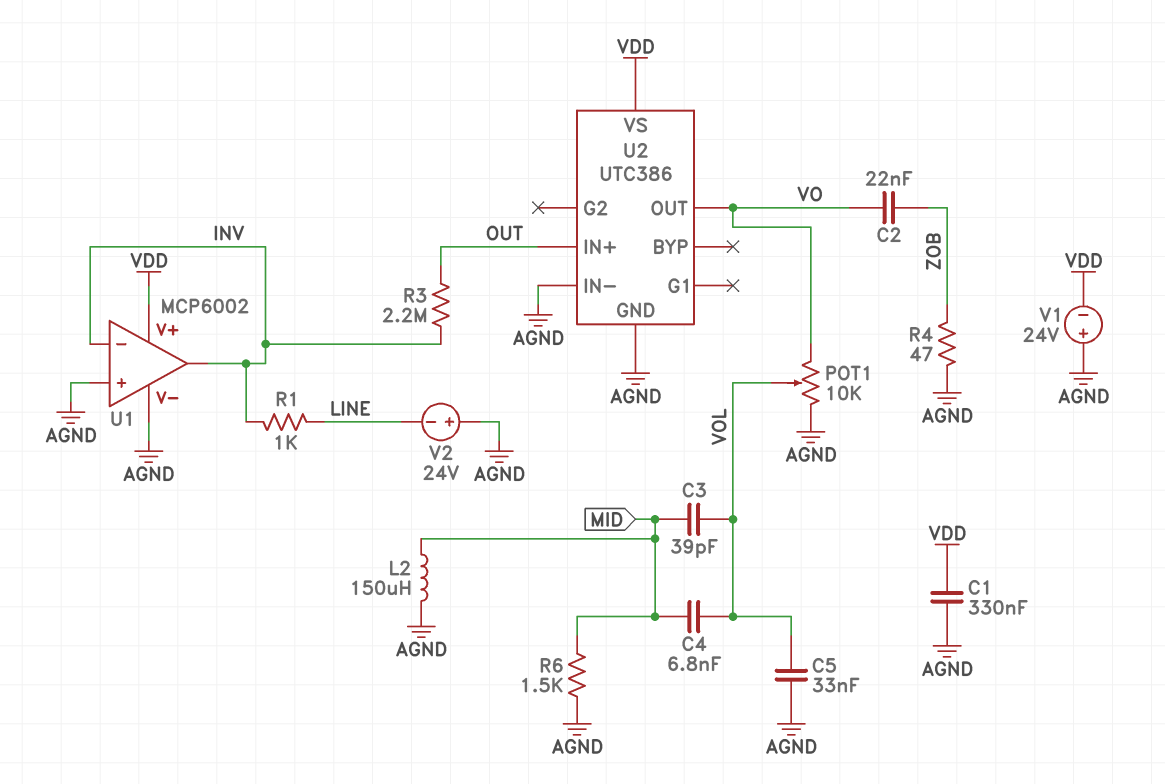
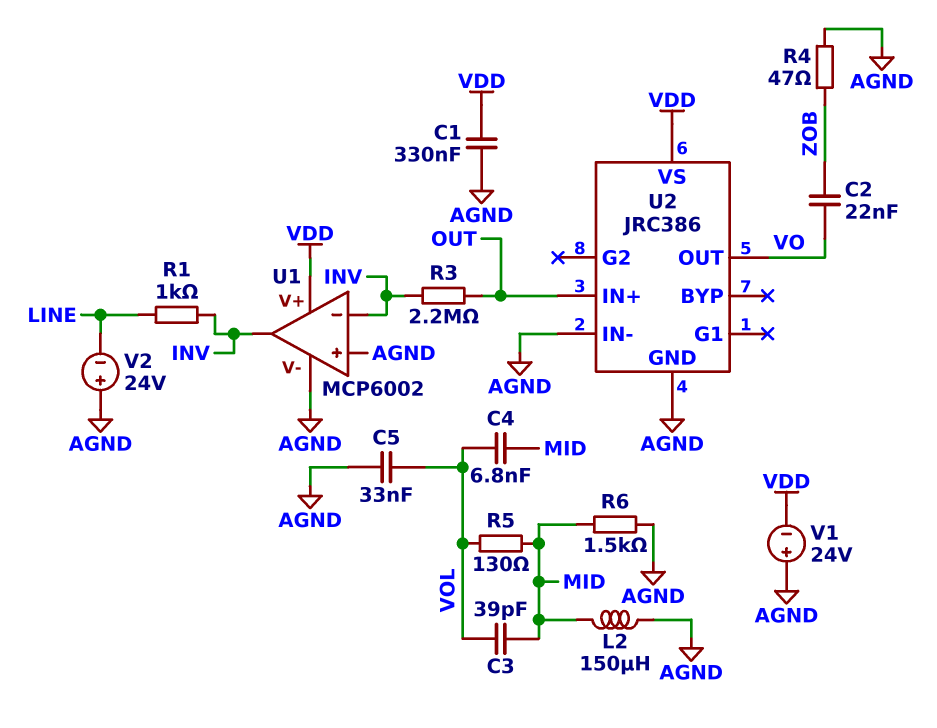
POT1: 10k (AGND, VO, wiper VOL) -> none
R5: none -> 130 (MID, VOL)
U2: UTC386 -> JRC386

